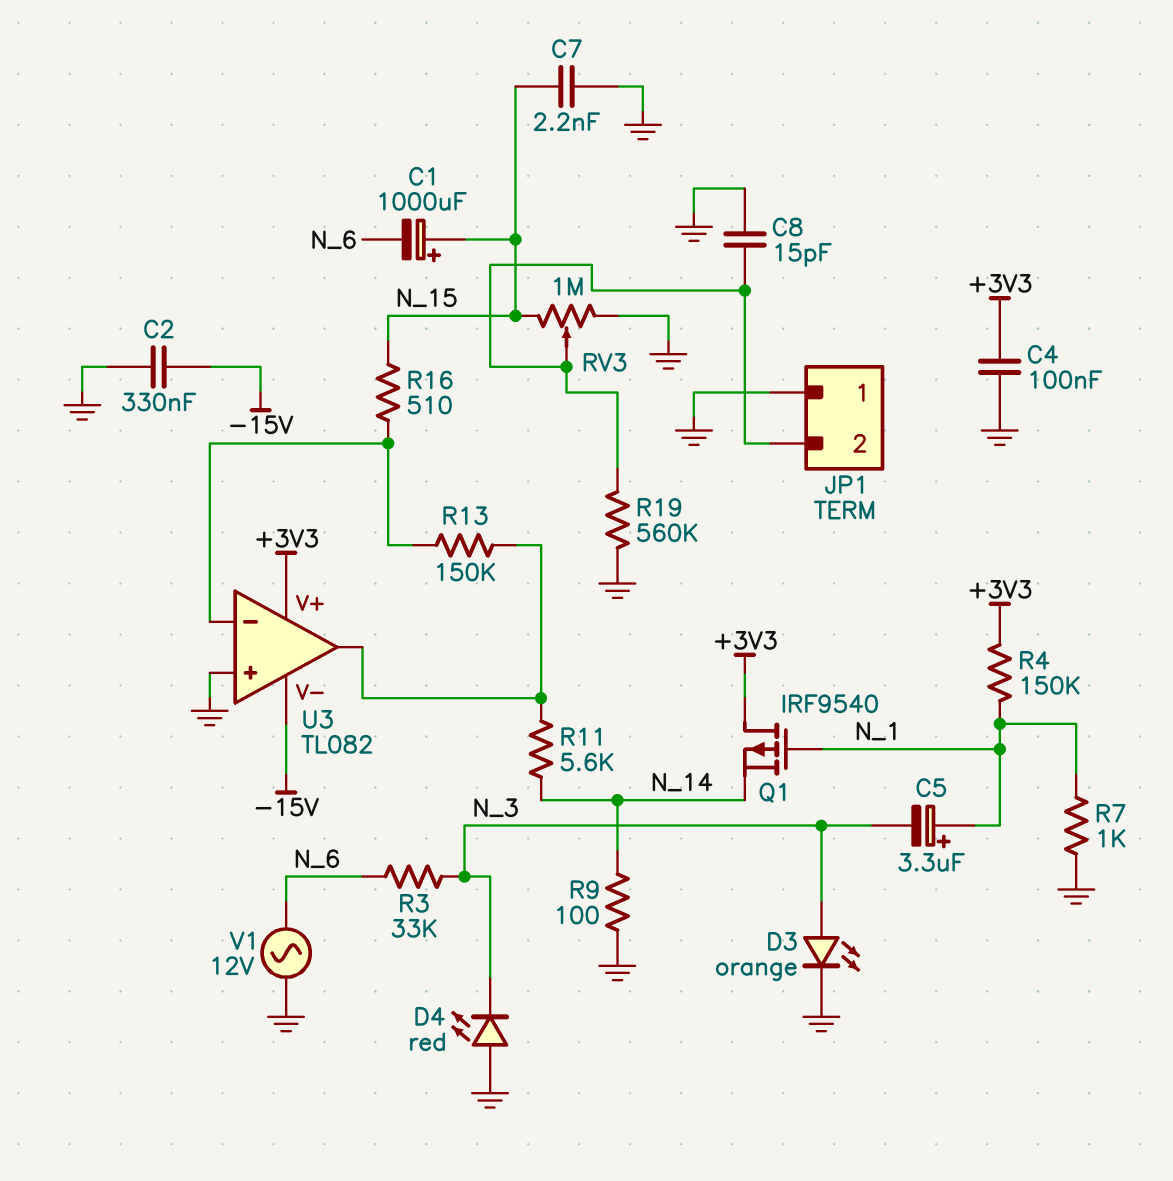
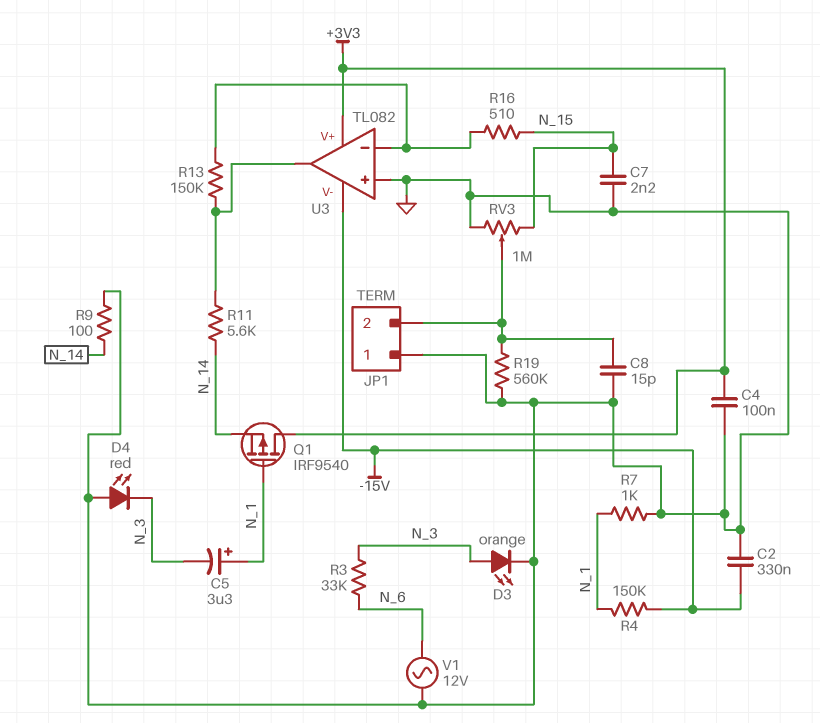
C1: 1000uF (plus N_15, minus N_6) -> none
R4: 150k (+3V3, N_1) -> 150k (-15V, N_1)

